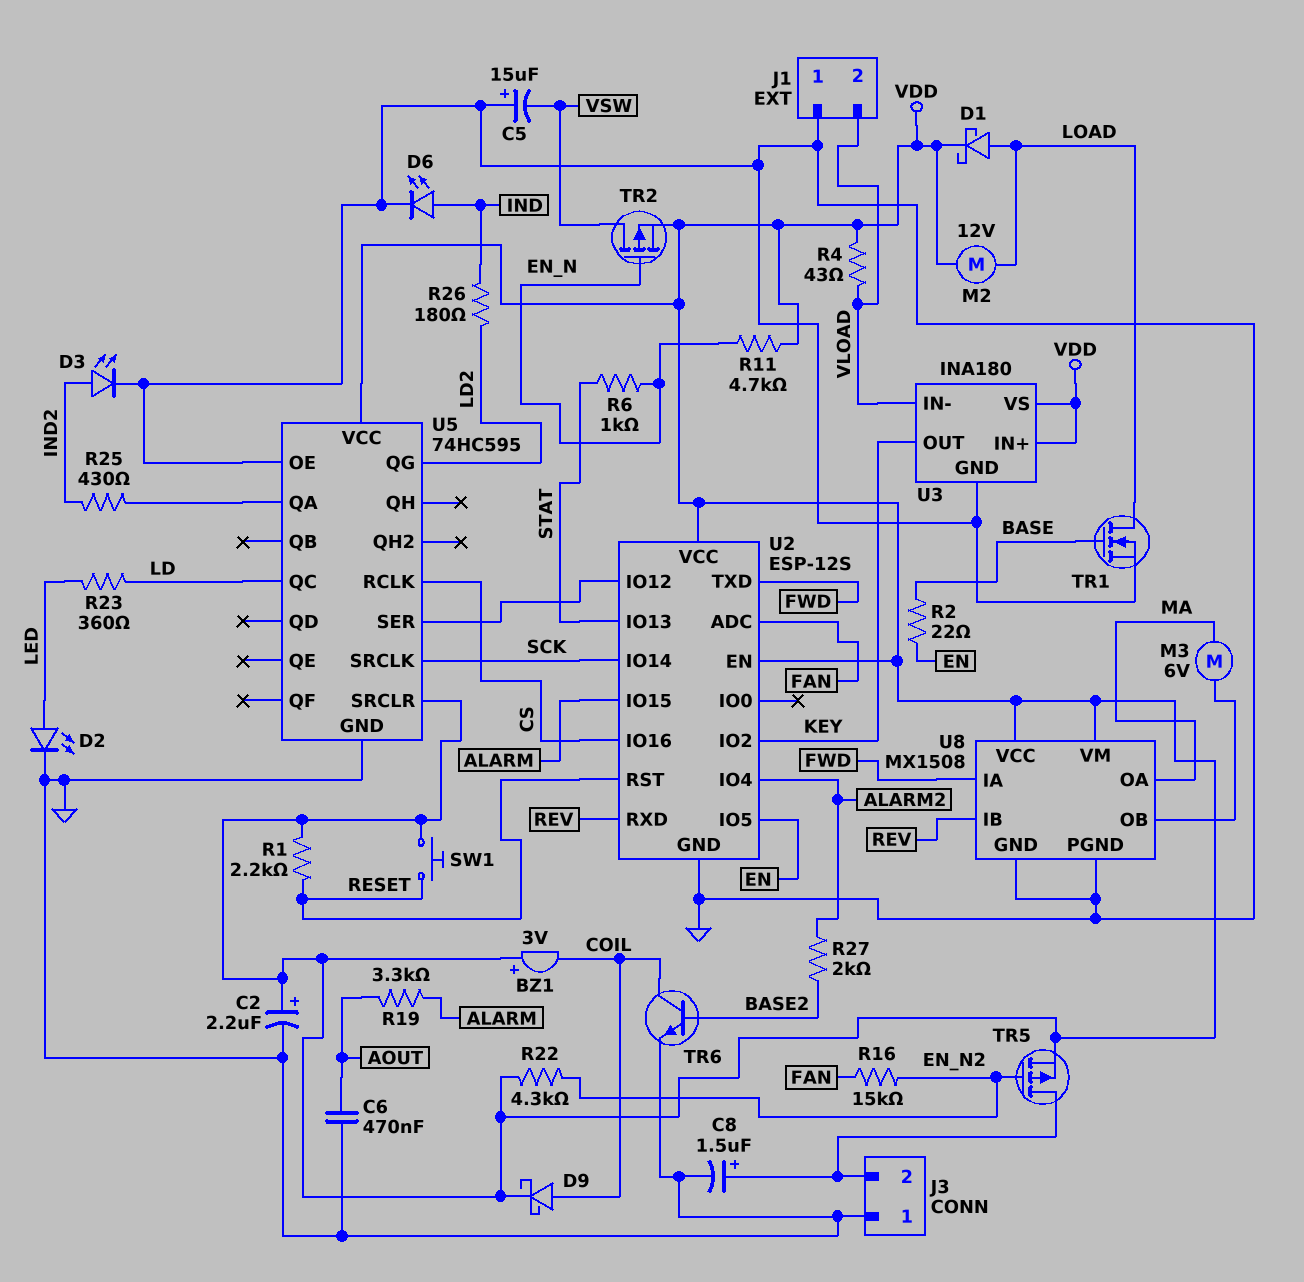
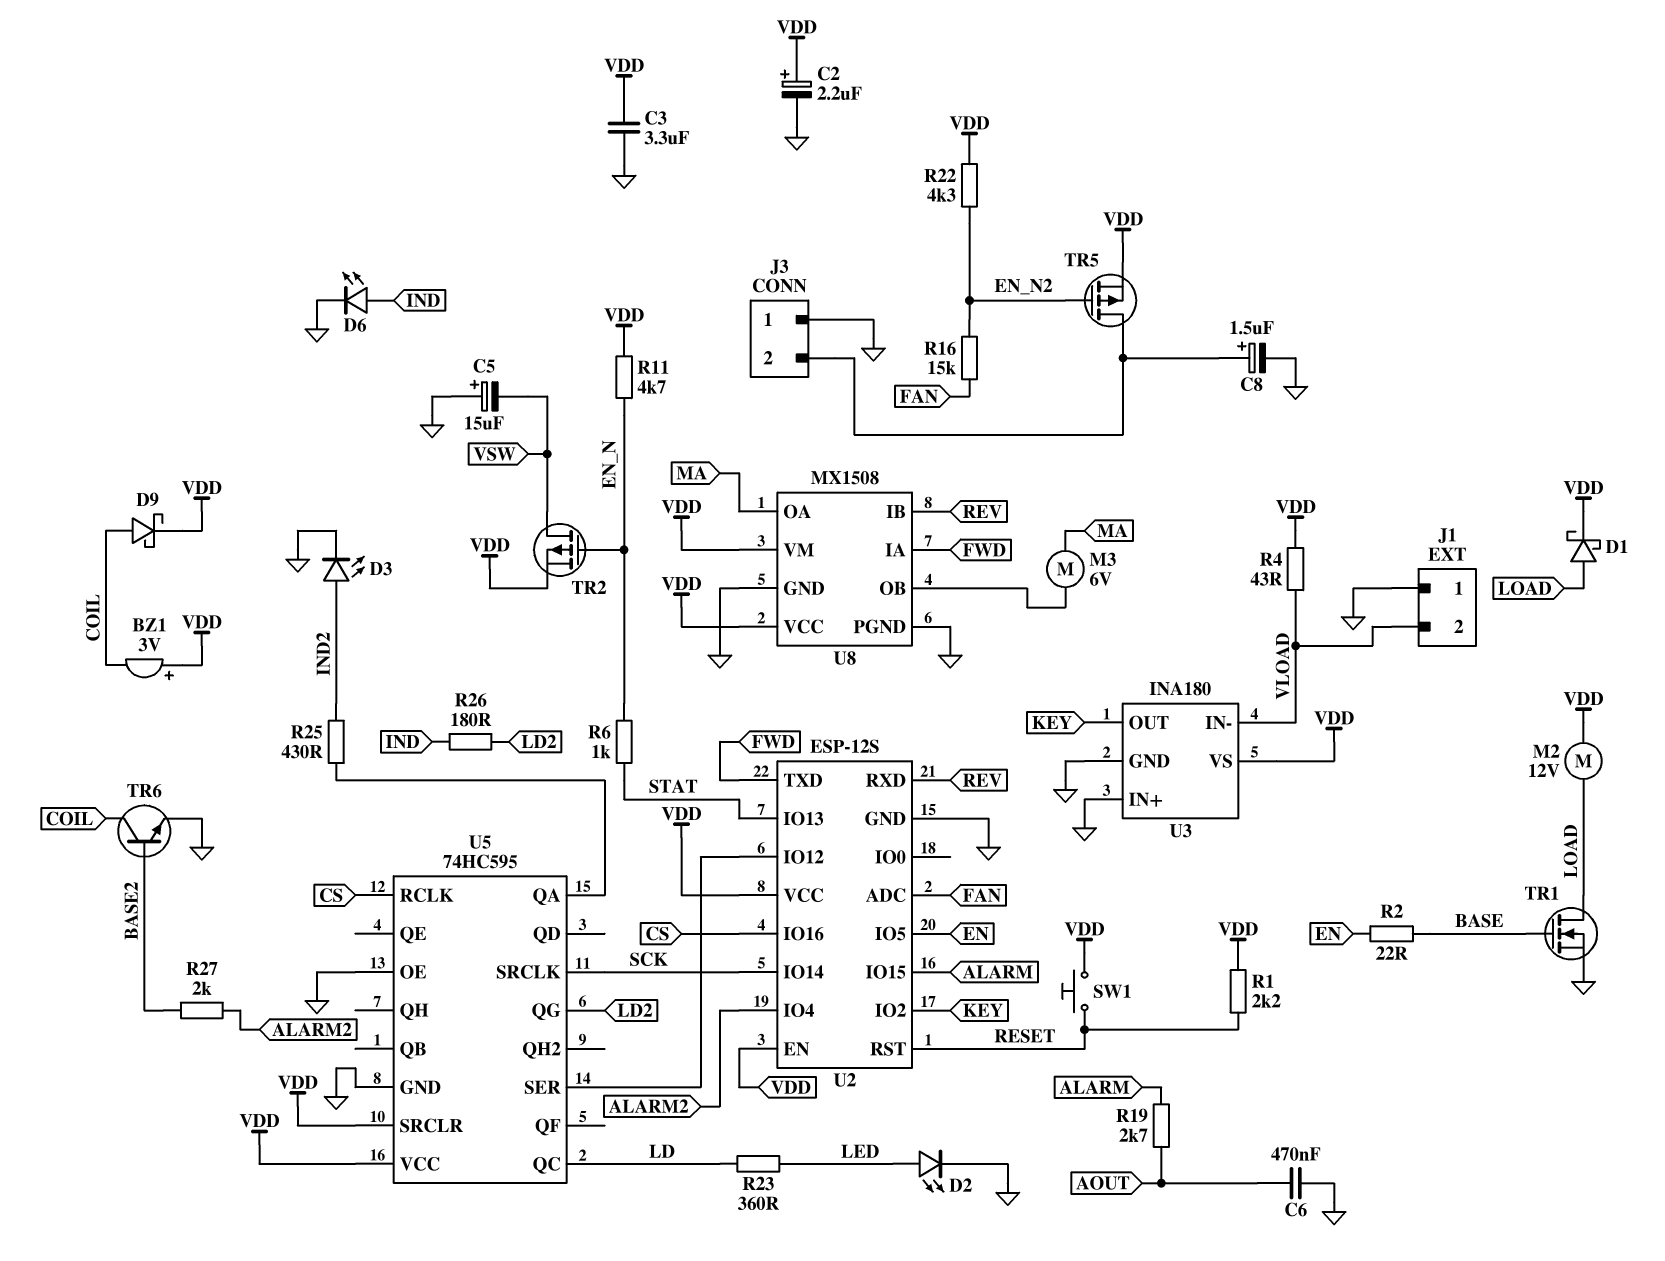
C3: none -> 3.3uF (GND, VDD)
R19: 3.3k (ALARM, AOUT) -> 2.7k (ALARM, AOUT)
U3 pin IN+: VDD -> GND

